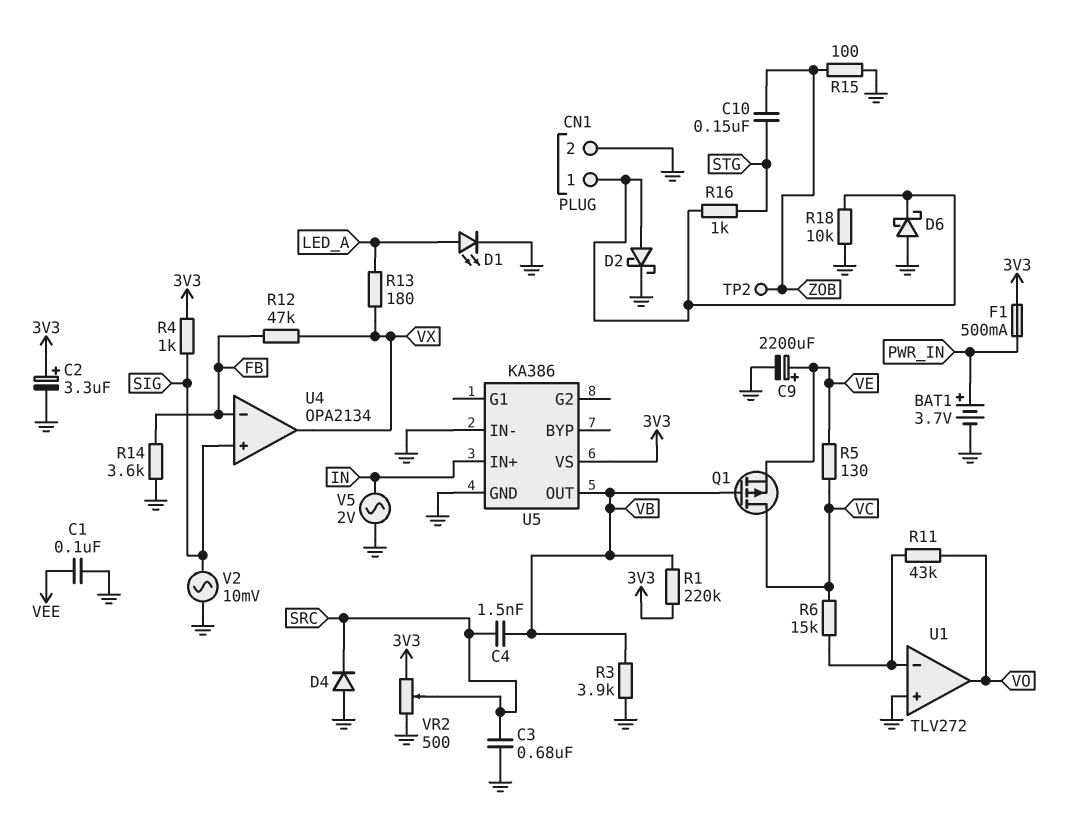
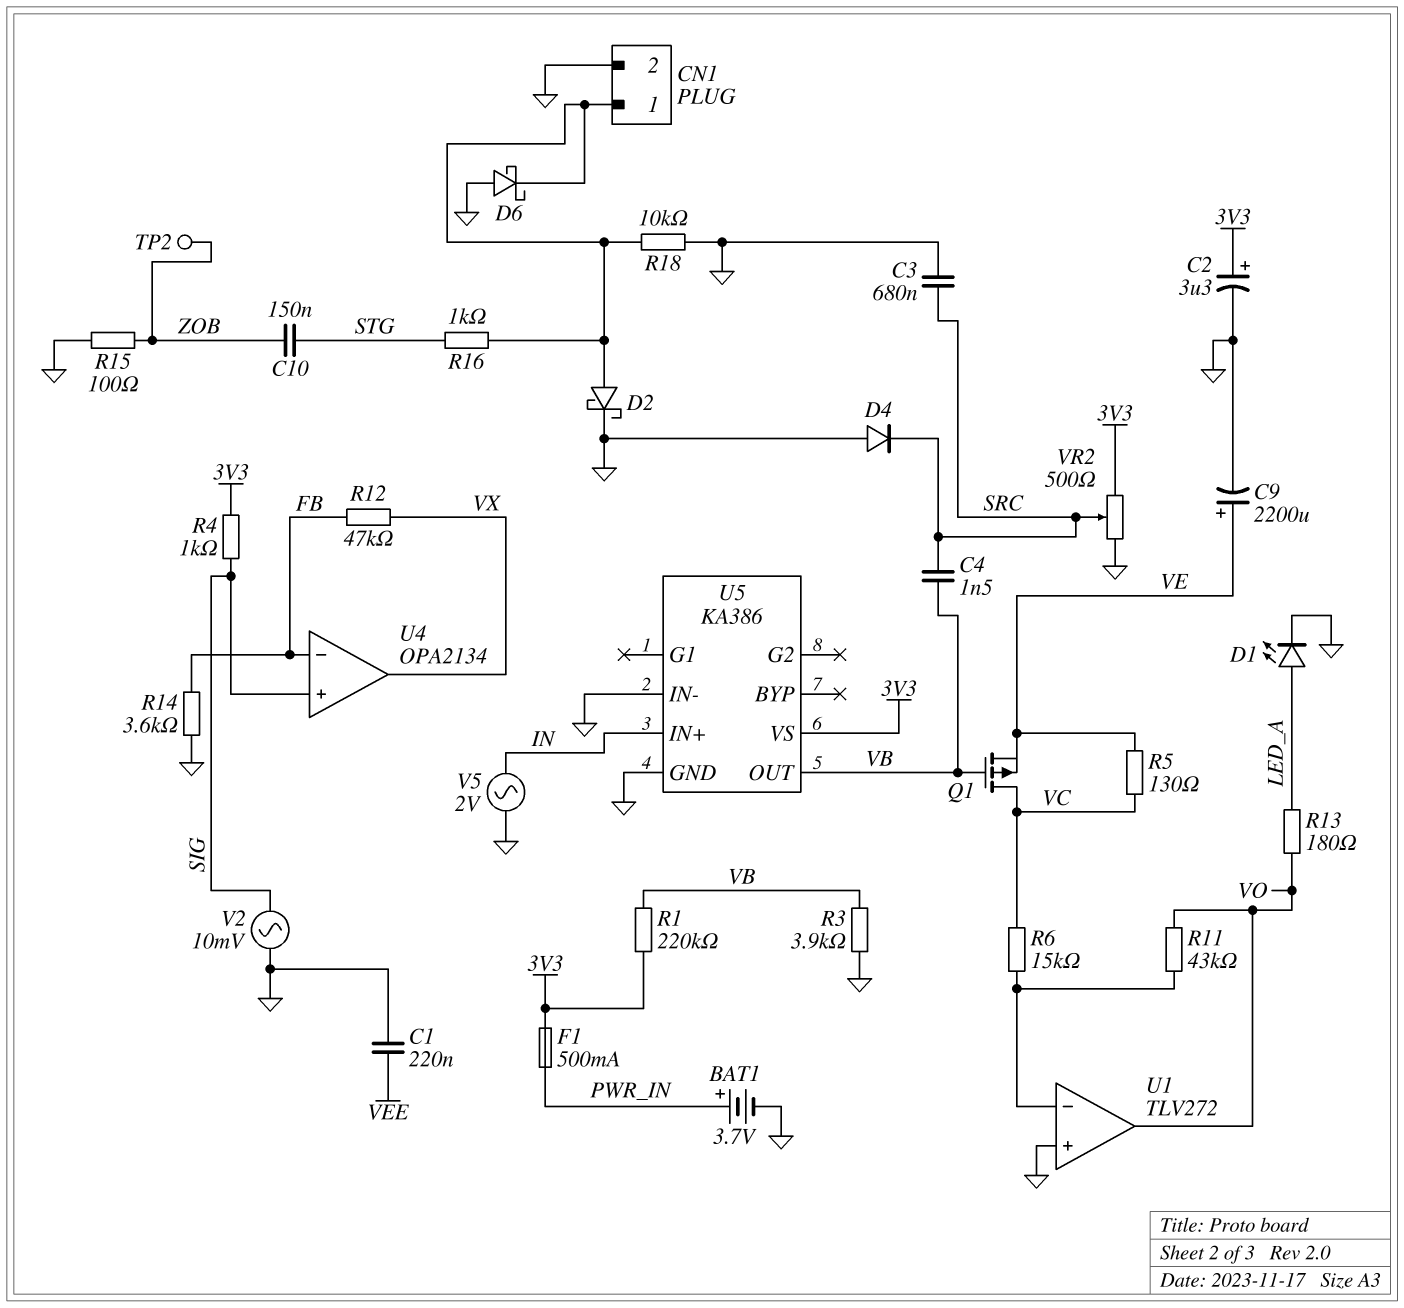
C1: 100nF (GND, VEE) -> 220nF (GND, VEE)
R13: 180 (LED_A, VX) -> 180 (LED_A, VO)

